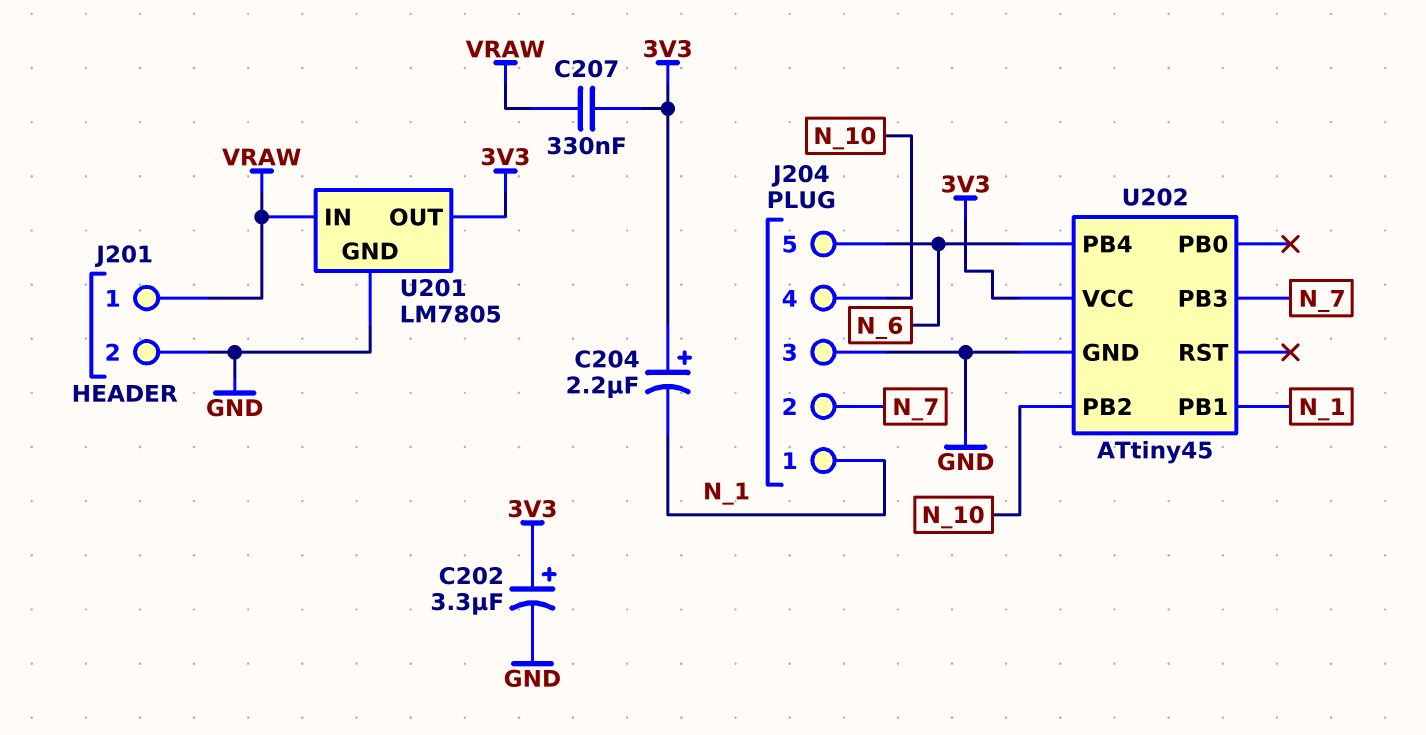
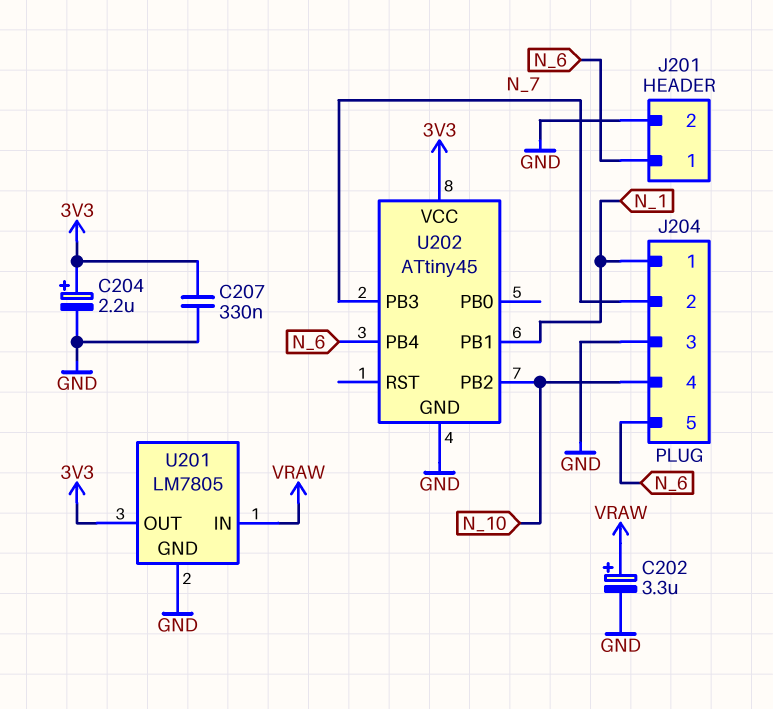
C202: 3.3uF (plus 3V3, minus GND) -> 3.3uF (plus VRAW, minus GND)
C204: 2.2uF (plus 3V3, minus N_1) -> 2.2uF (plus 3V3, minus GND)
C207: 330nF (3V3, VRAW) -> 330nF (3V3, GND)
J201 pin 1: VRAW -> N_6

